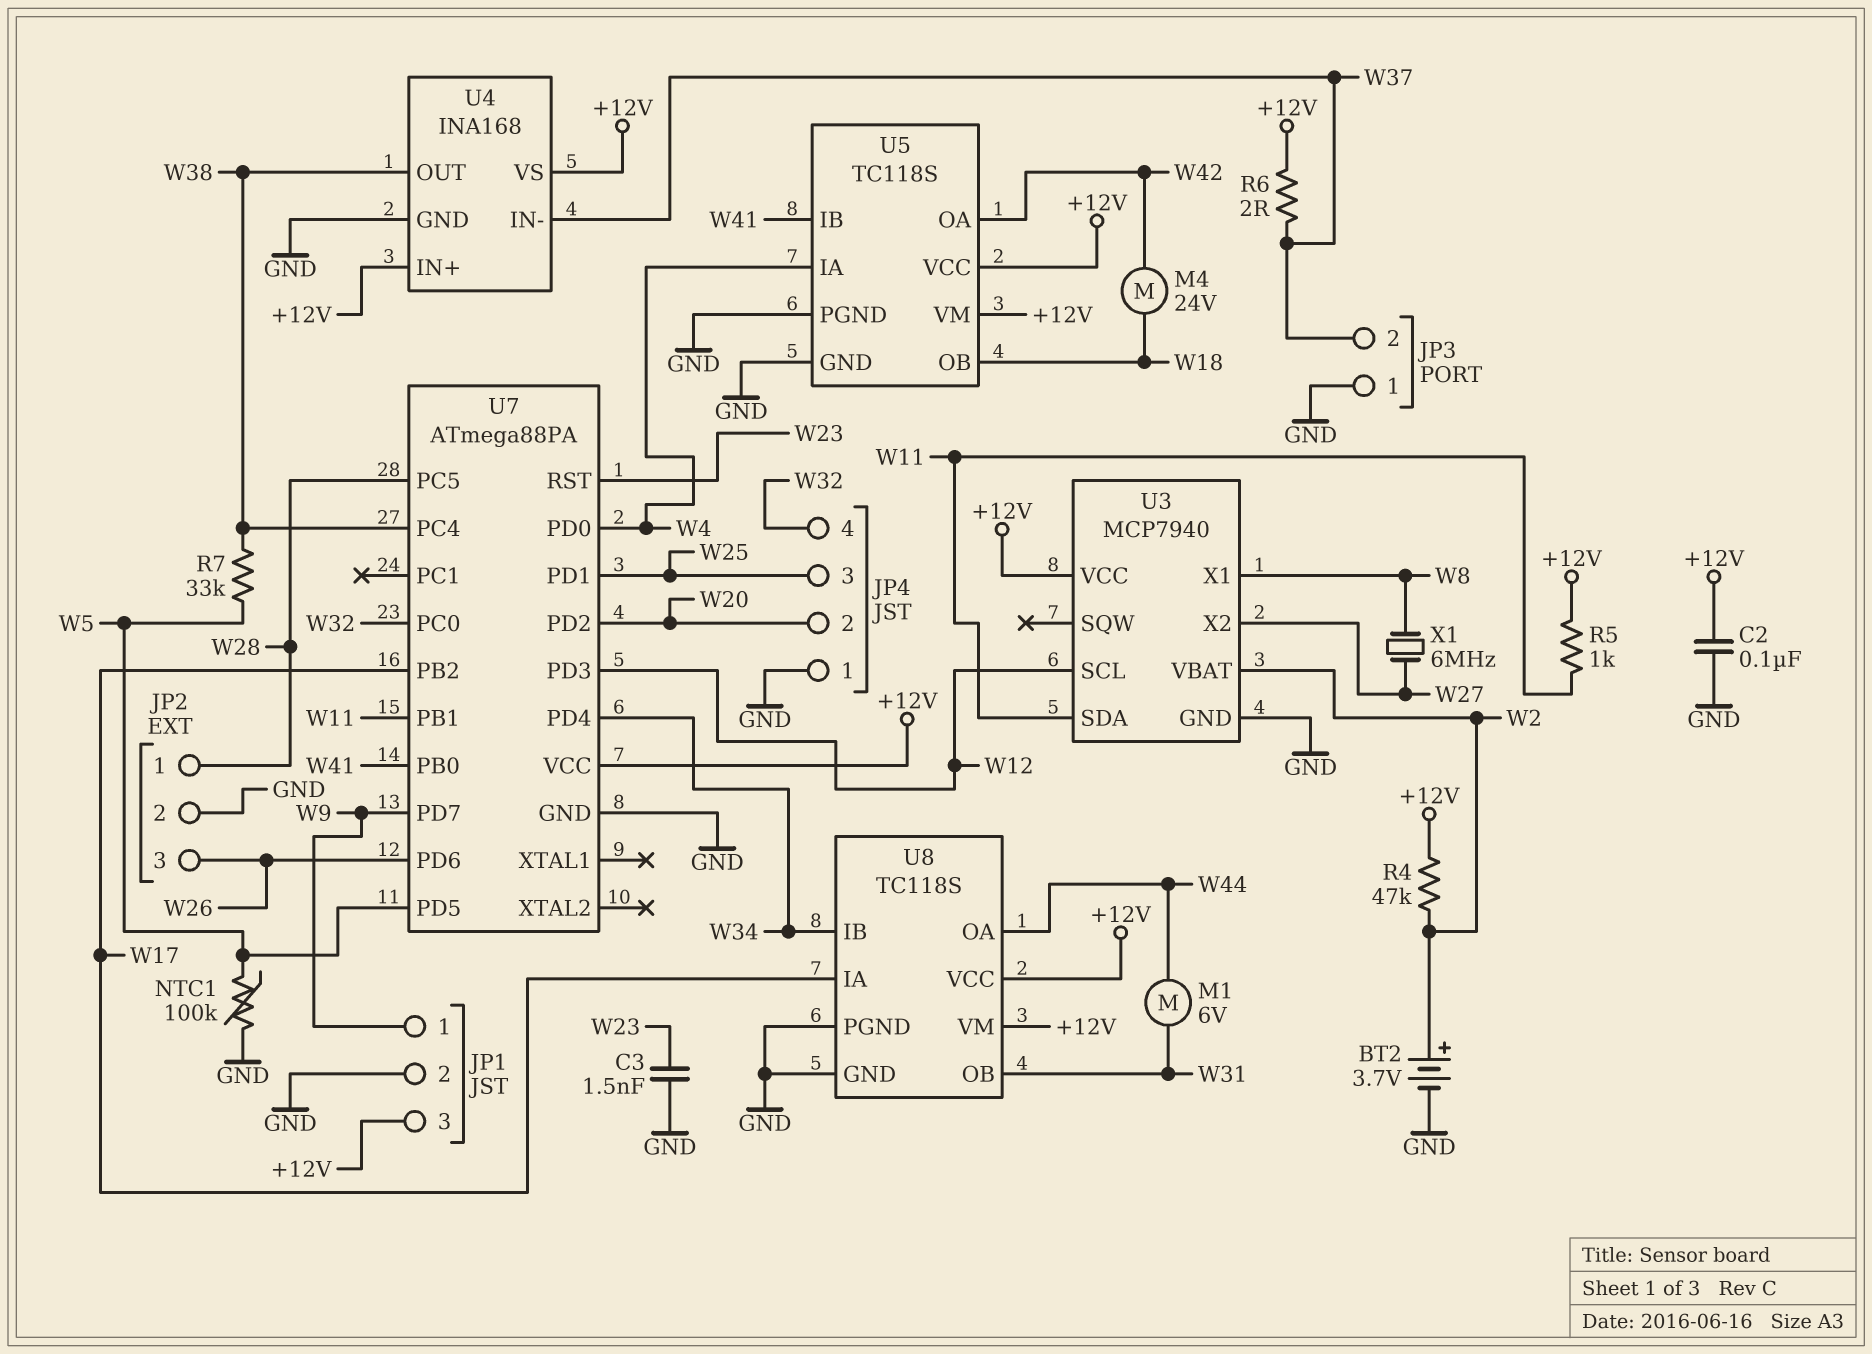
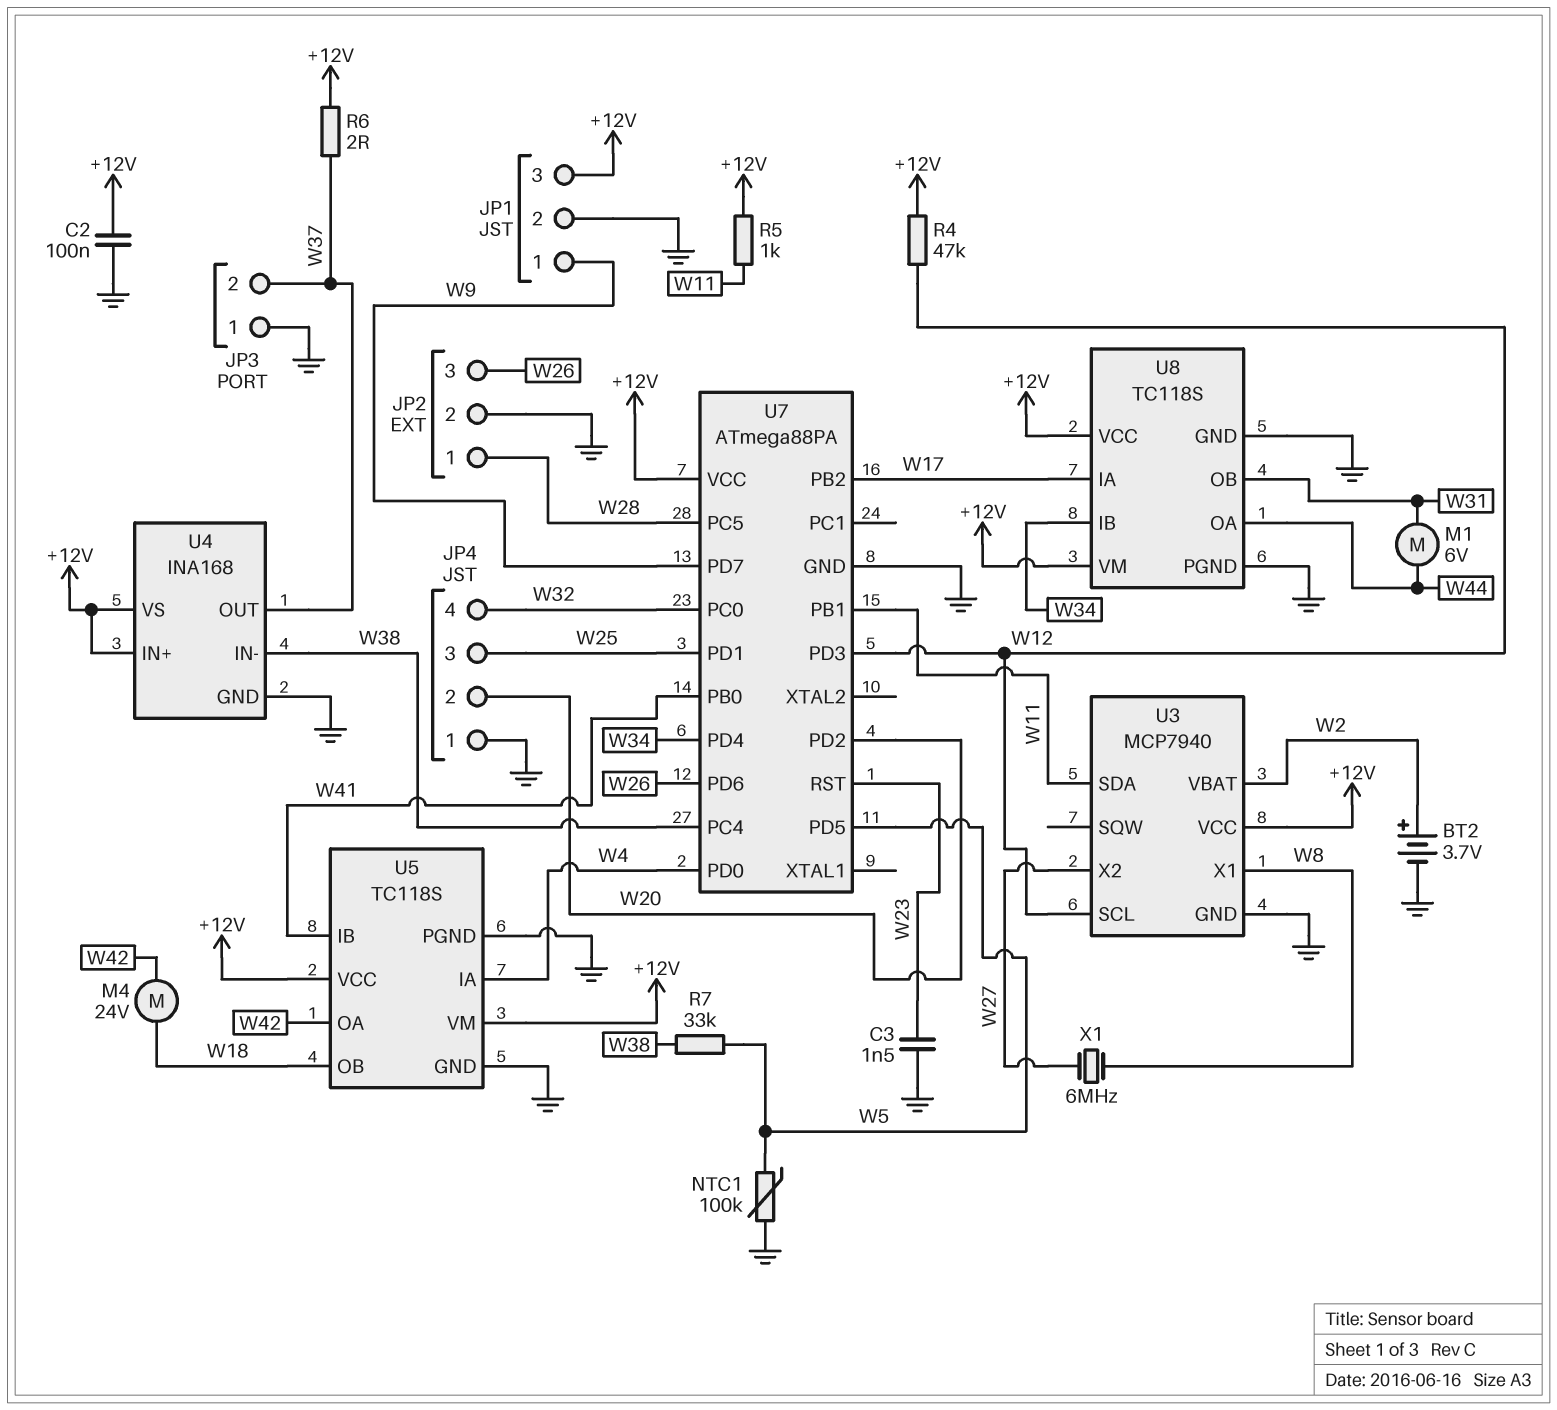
R4: 47k (+12V, W2) -> 47k (+12V, W12)
U4 pin IN-: W37 -> W38
U4 pin OUT: W38 -> W37

